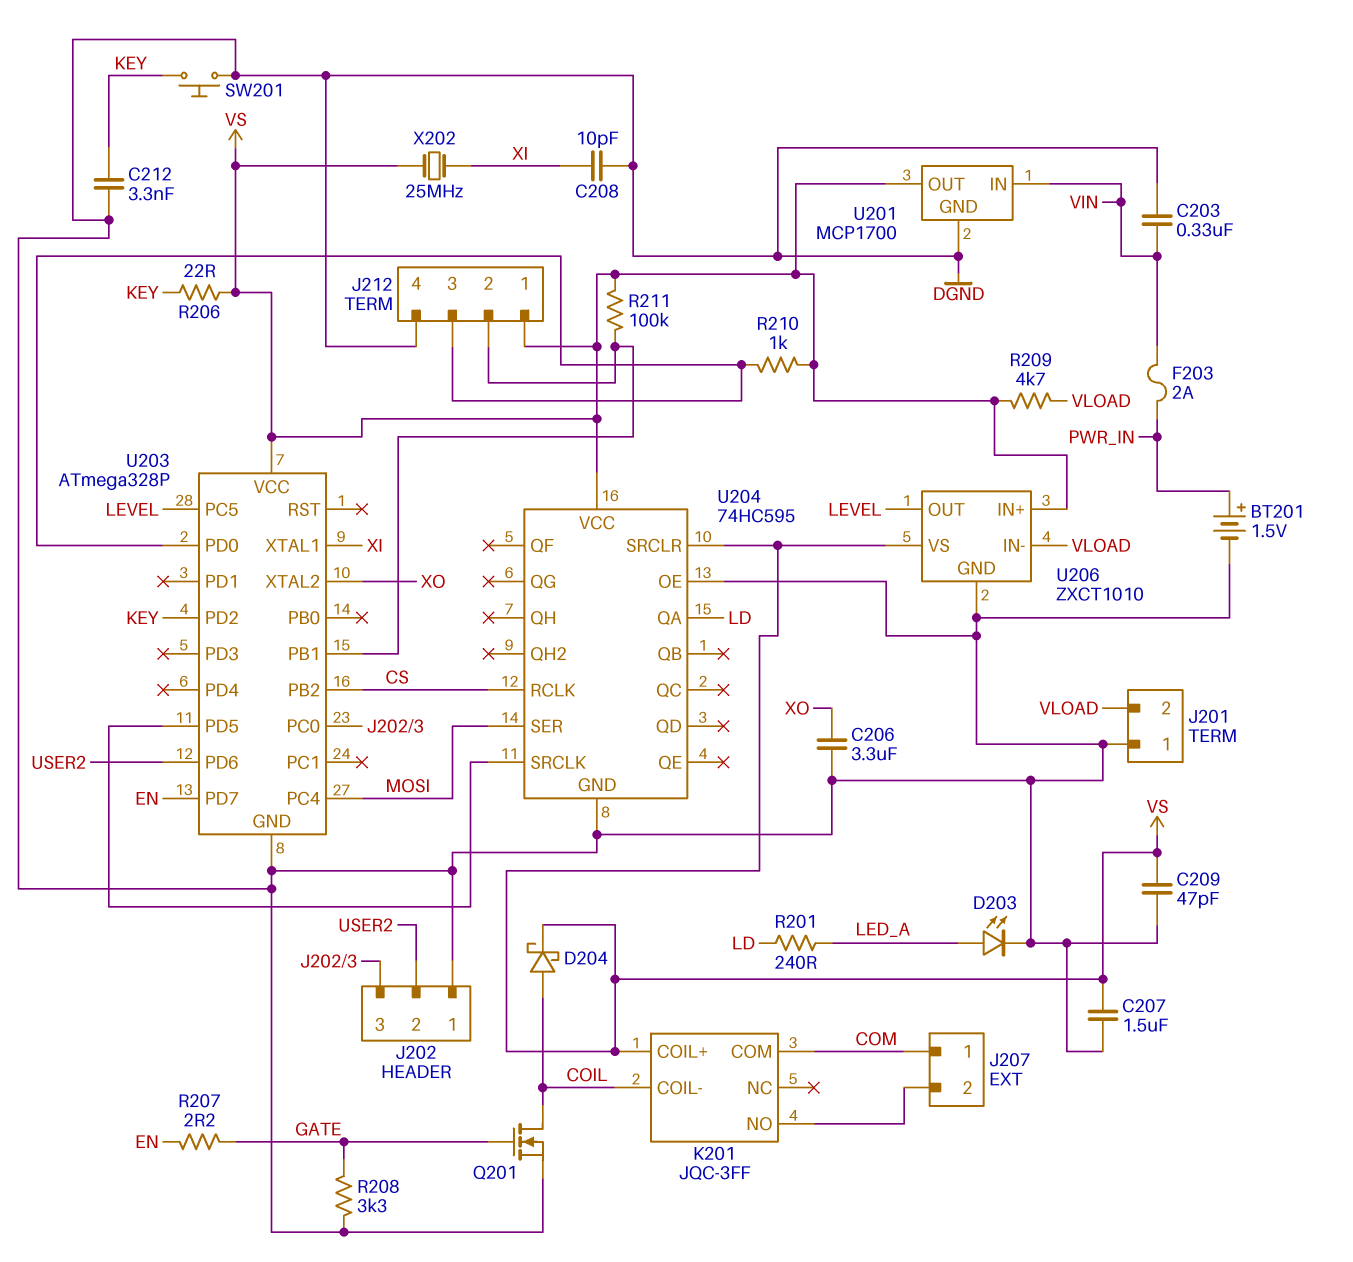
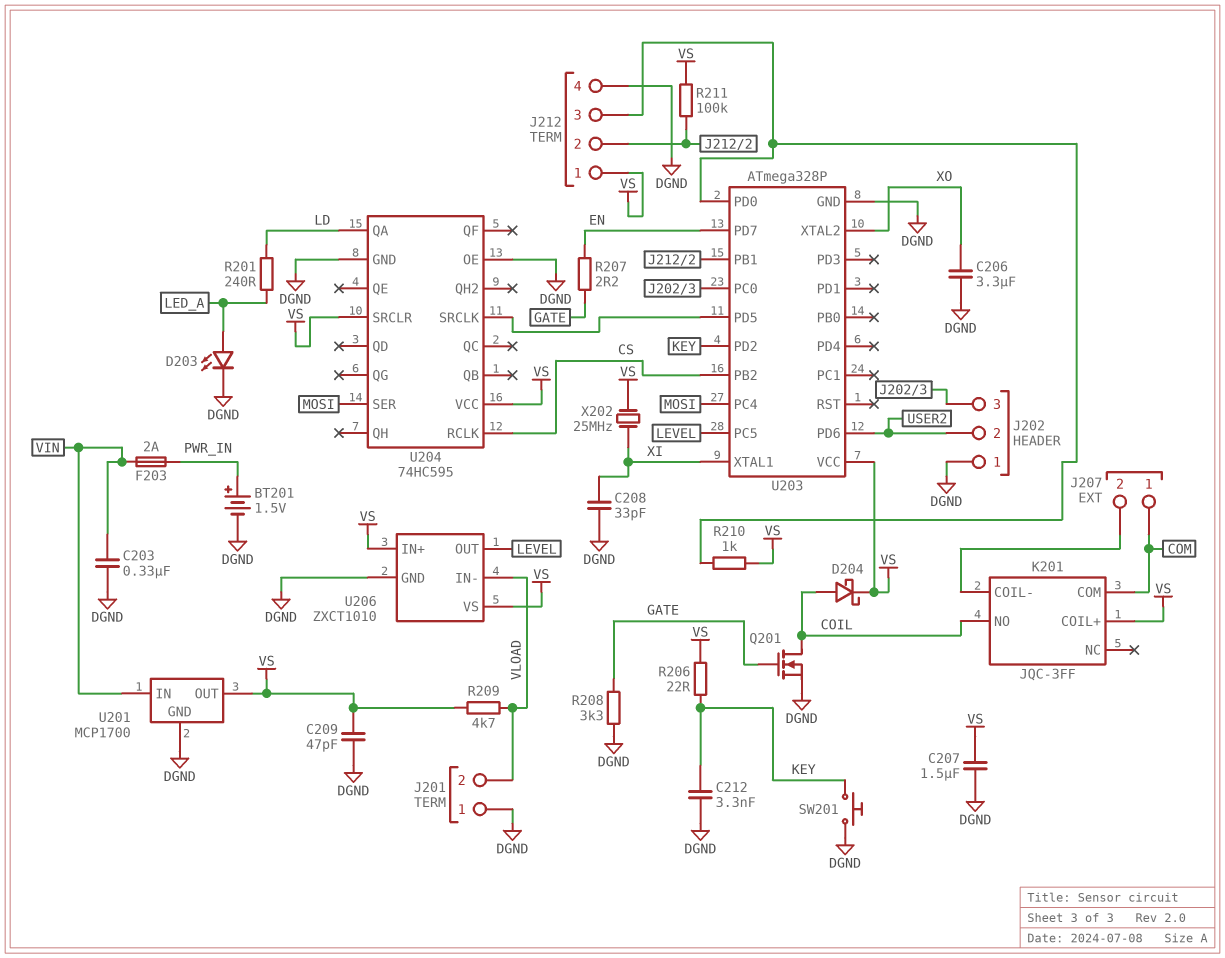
C208: 10pF (DGND, XI) -> 33pF (DGND, XI)
K201 pin COIL-: COIL -> J207/2
K201 pin NO: J207/2 -> COIL

